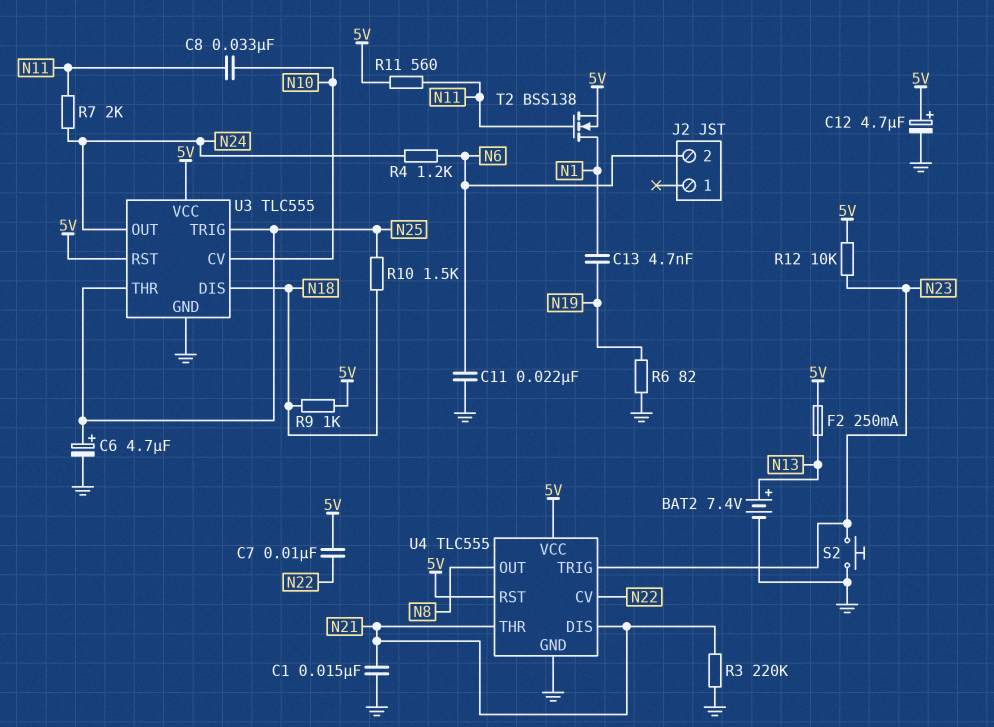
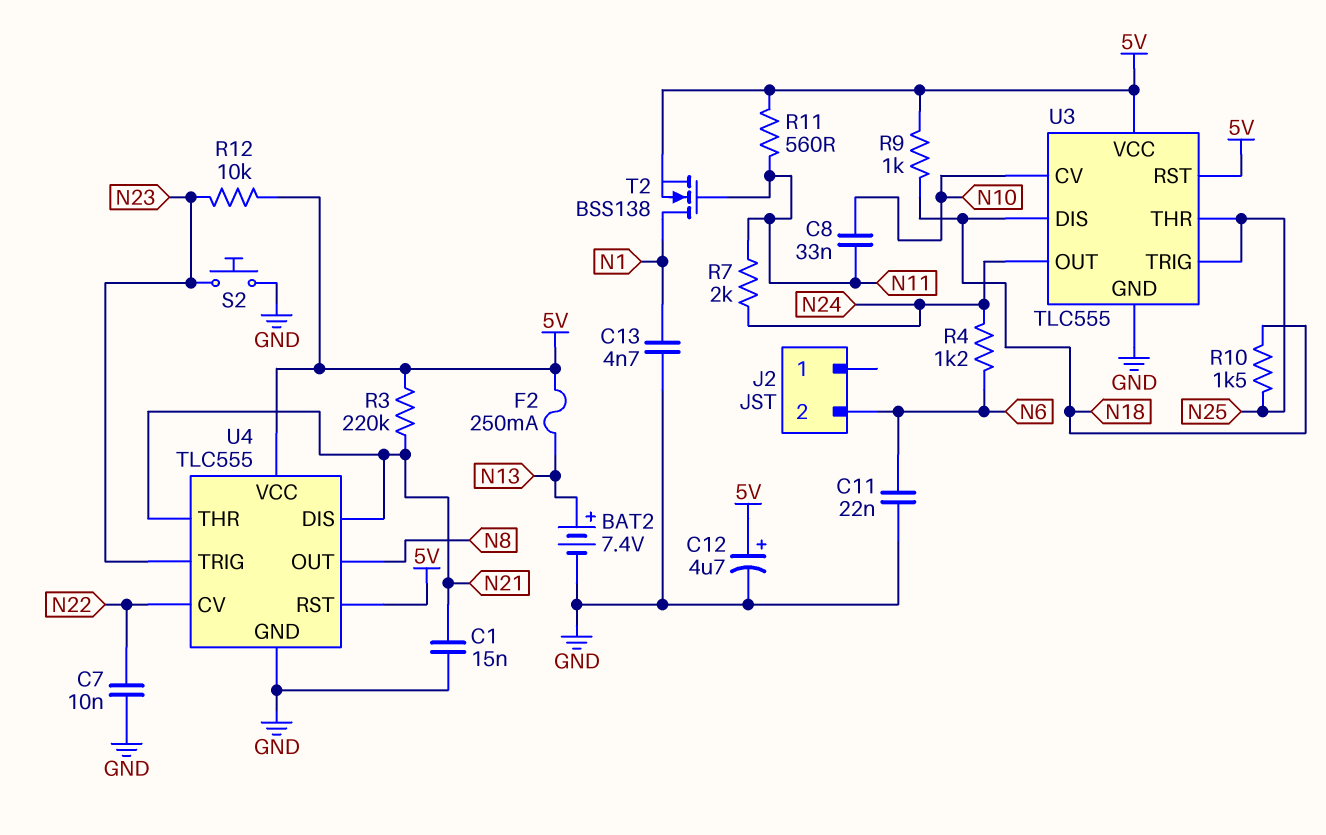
C6: 4.7uF (plus N25, minus GND) -> none
C7: 10nF (5V, N22) -> 10nF (GND, N22)
C13: 4.7nF (N1, N19) -> 4.7nF (GND, N1)
R3: 220k (GND, N21) -> 220k (5V, N21)
R6: 82 (GND, N19) -> none

